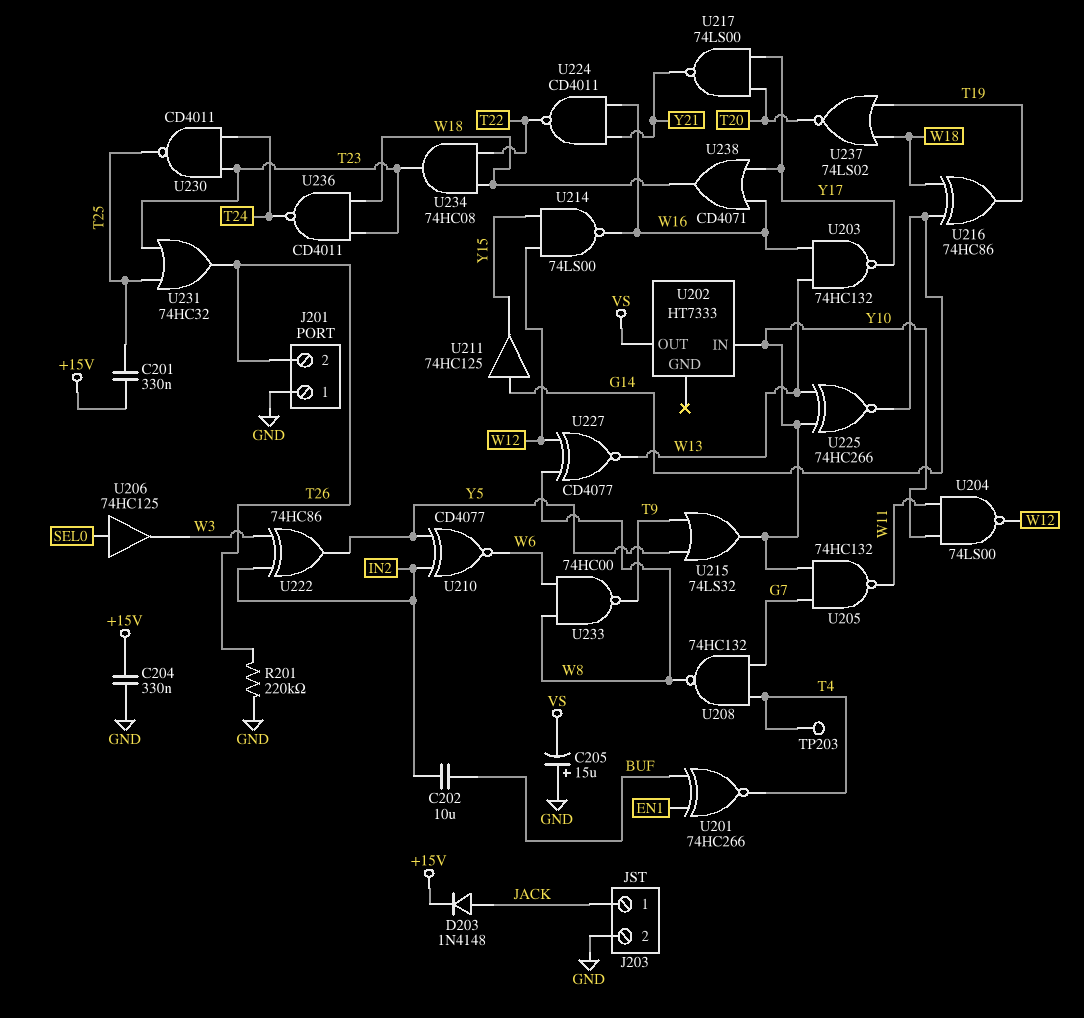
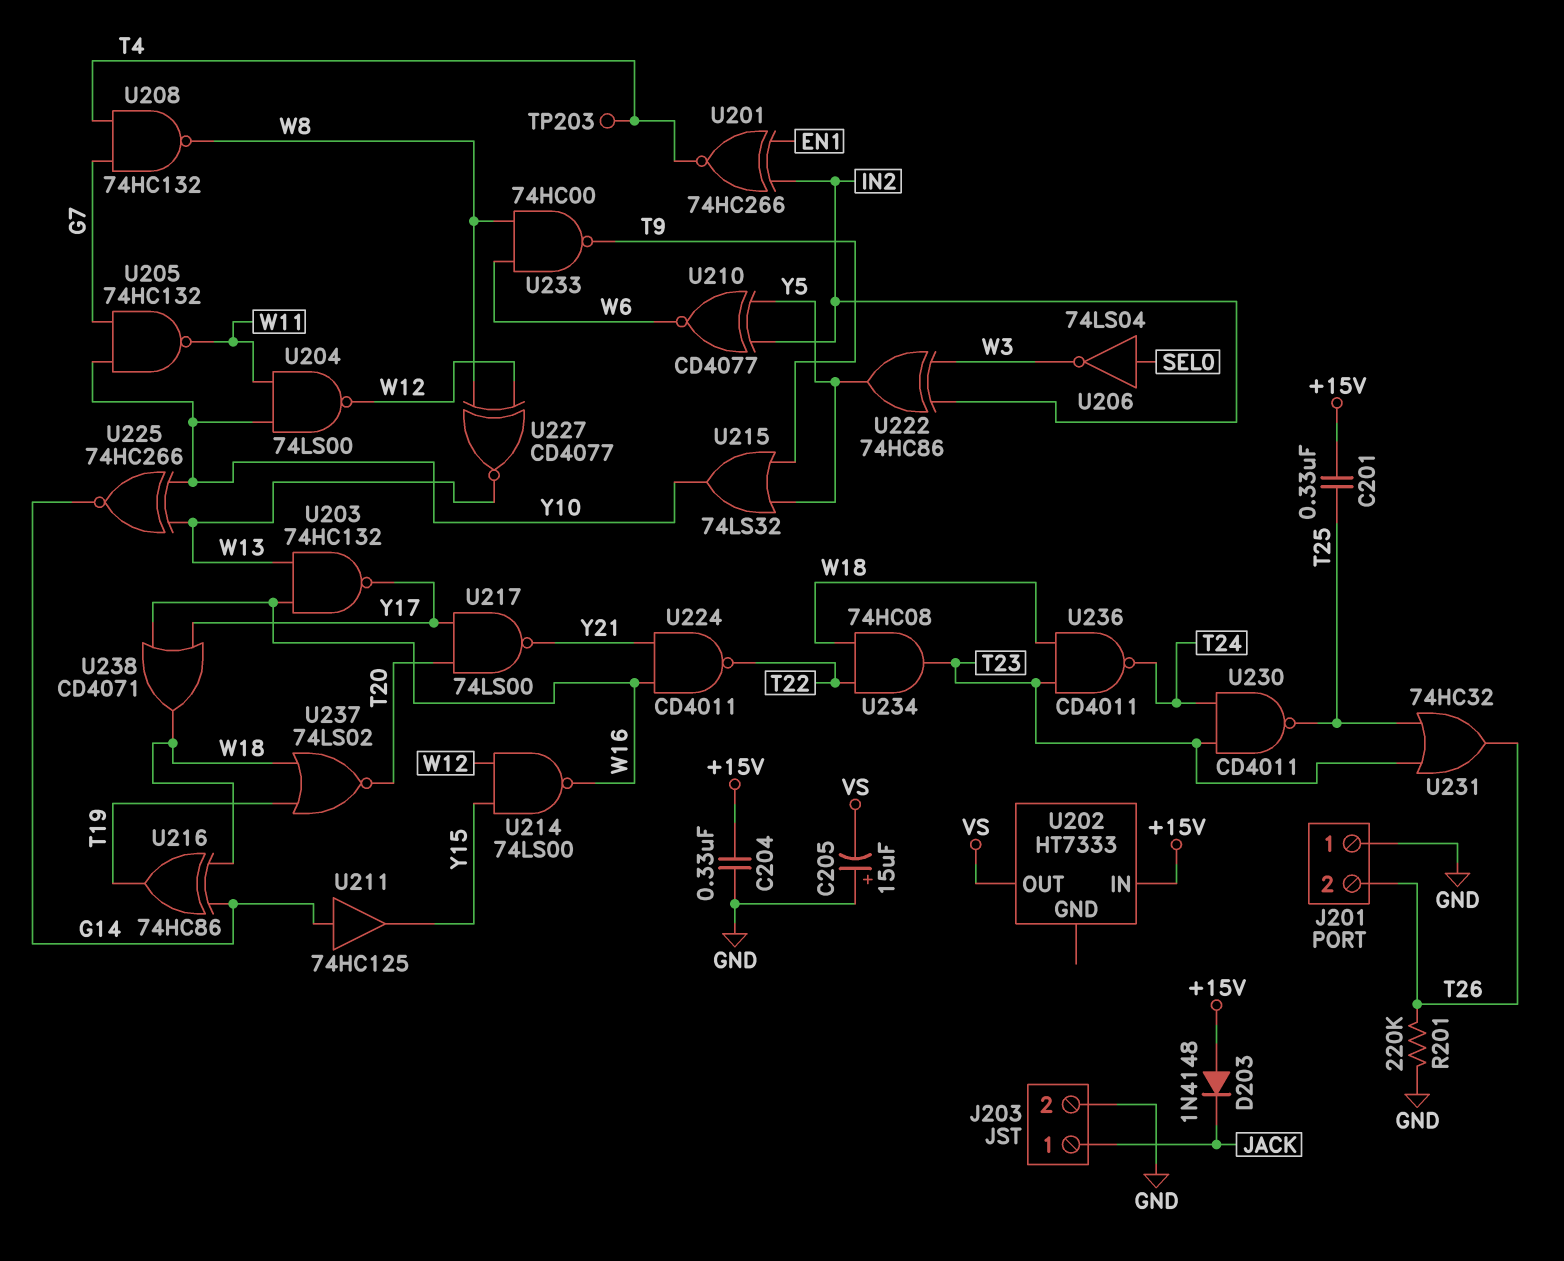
C202: 10uF (BUF, IN2) -> none
D203: diode 1N4148 (A JACK, K +15V) -> diode 1N4148 (A +15V, K JACK)
U201: XNOR 74HC266 (in BUF, in EN1, out T4) -> XNOR 74HC266 (in EN1, in IN2, out T4)
U202 pin IN: Y10 -> +15V
U206: buffer 74HC125 (in SEL0, out W3) -> NOT 74LS04 (in SEL0, out W3)

